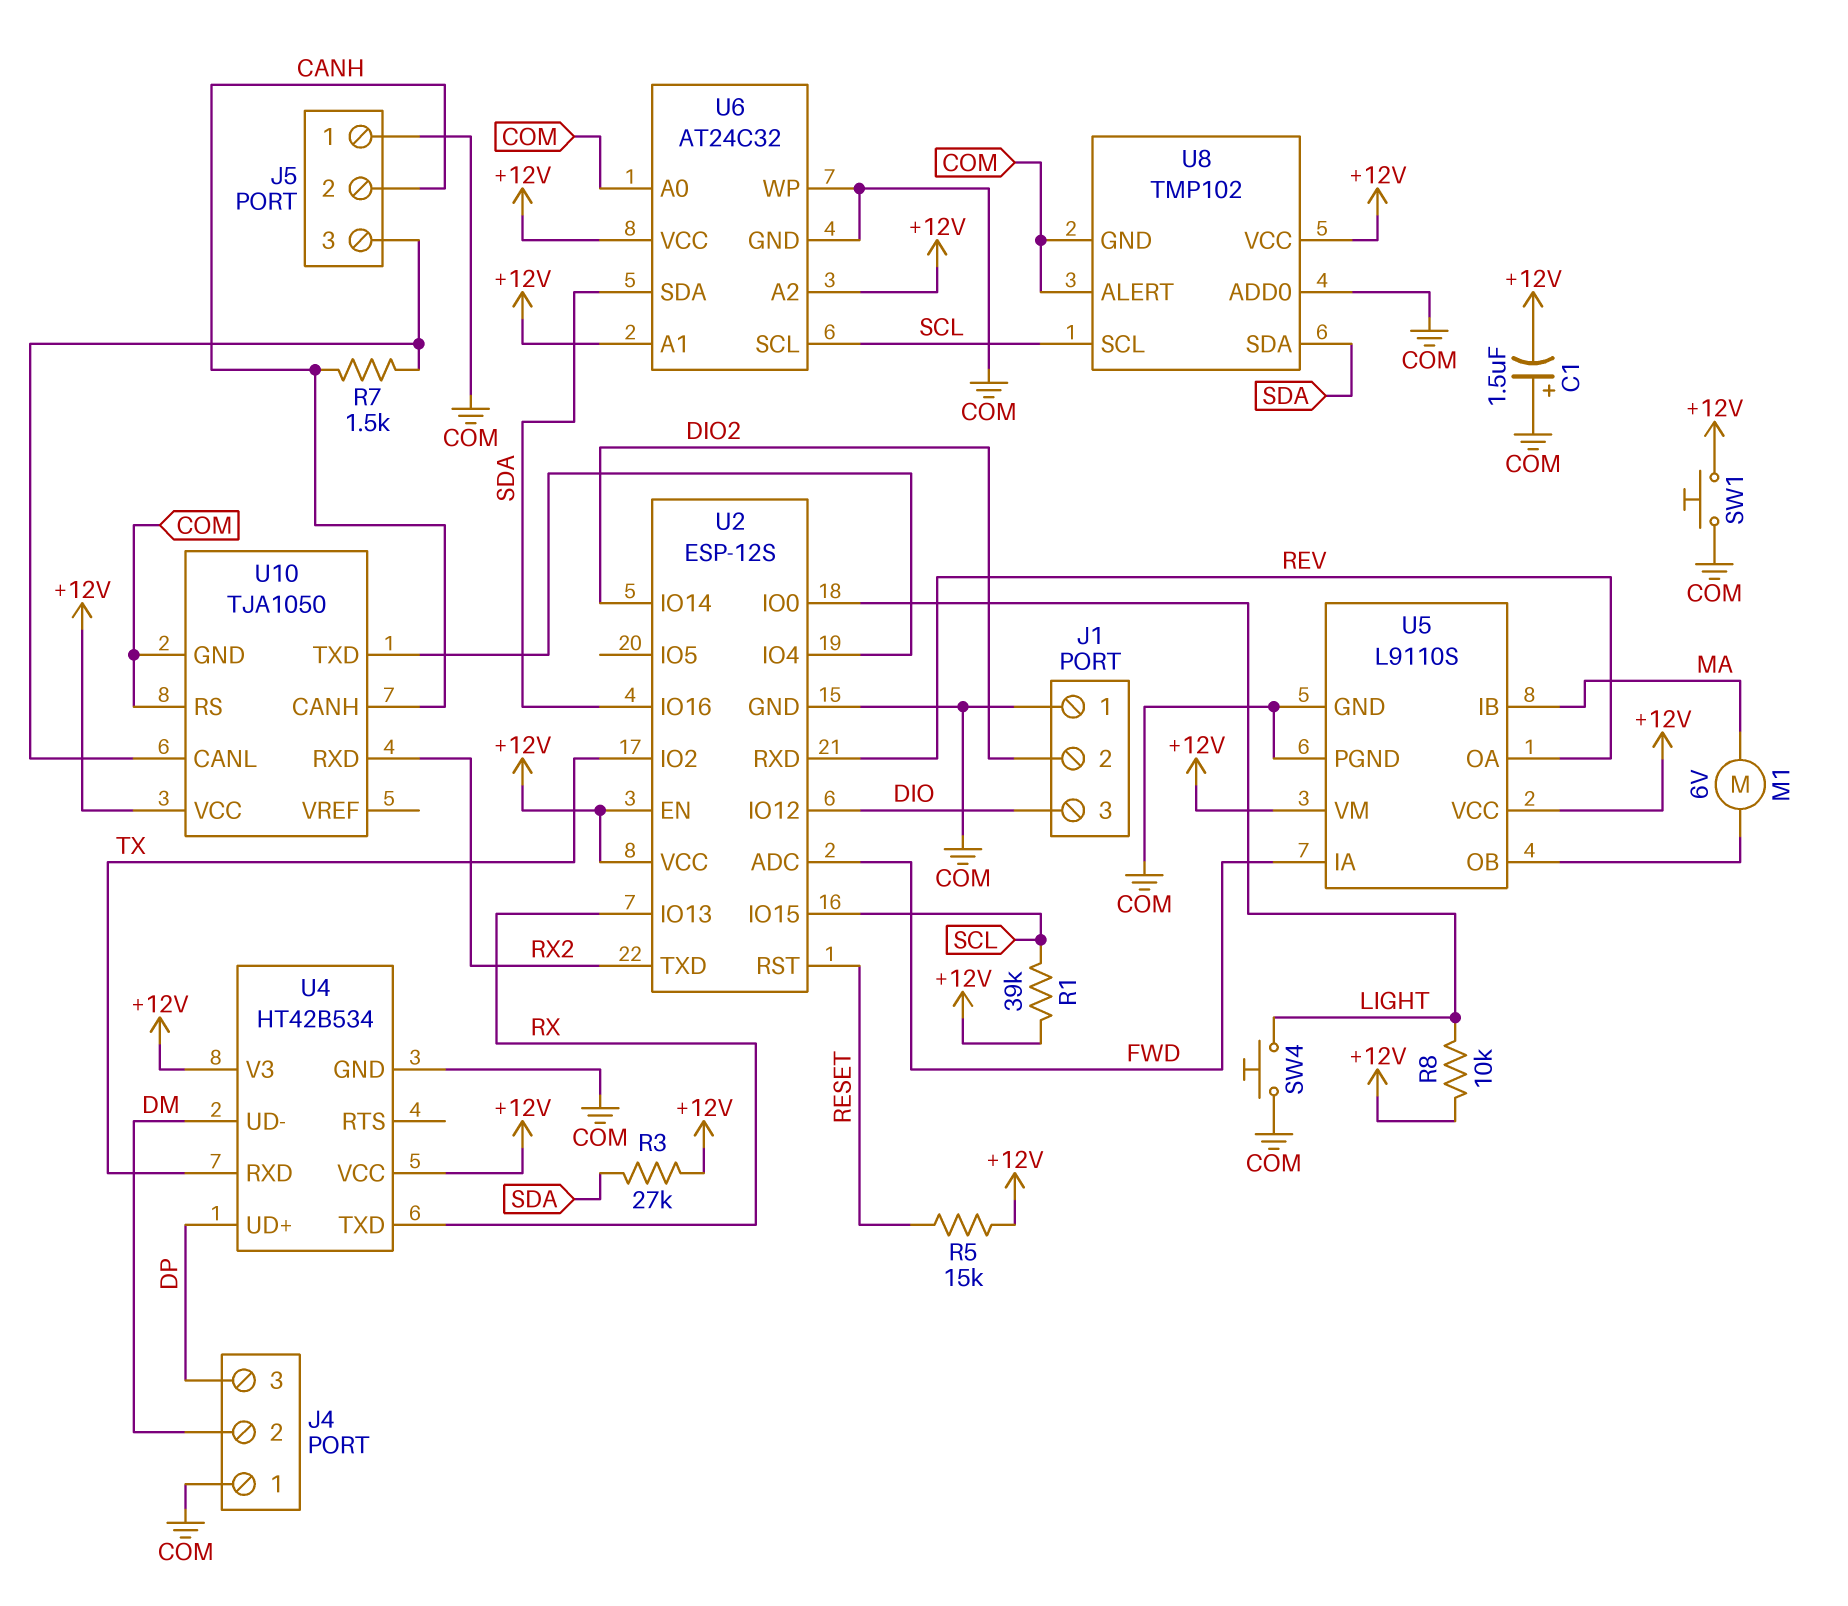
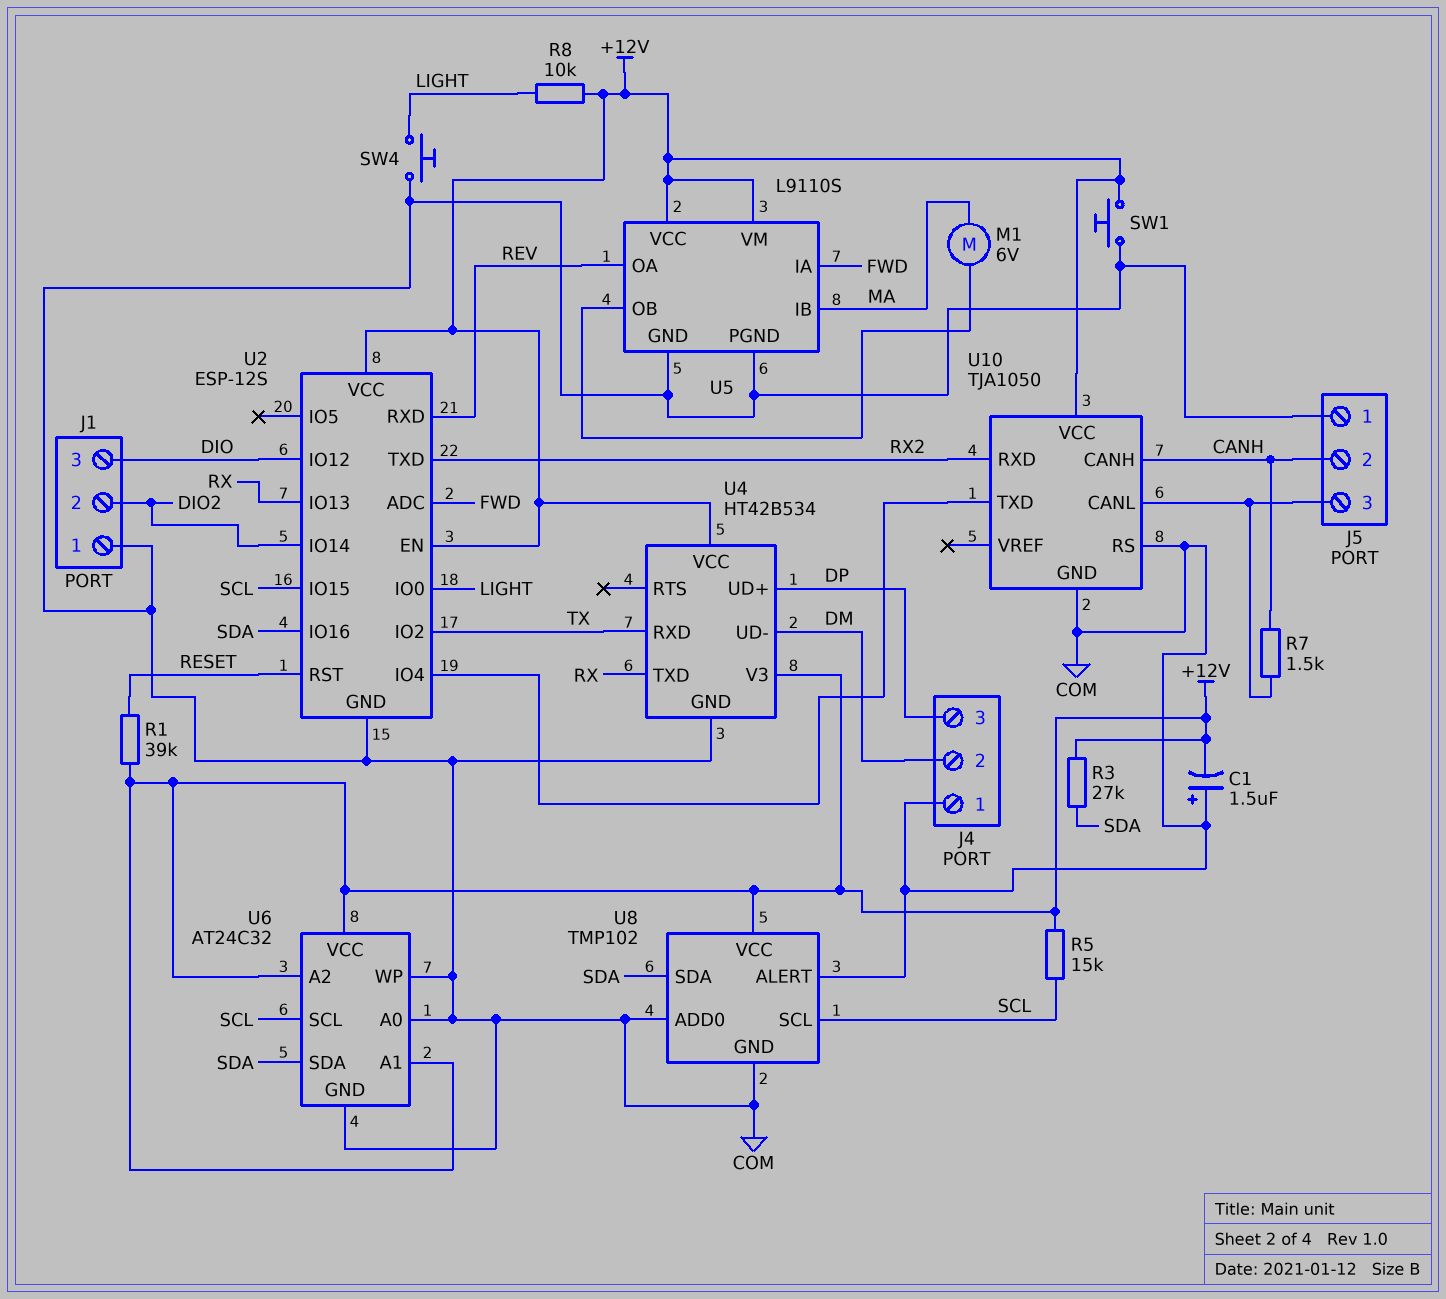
R1: 39k (+12V, SCL) -> 39k (+12V, RESET)
R5: 15k (+12V, RESET) -> 15k (+12V, SCL)

